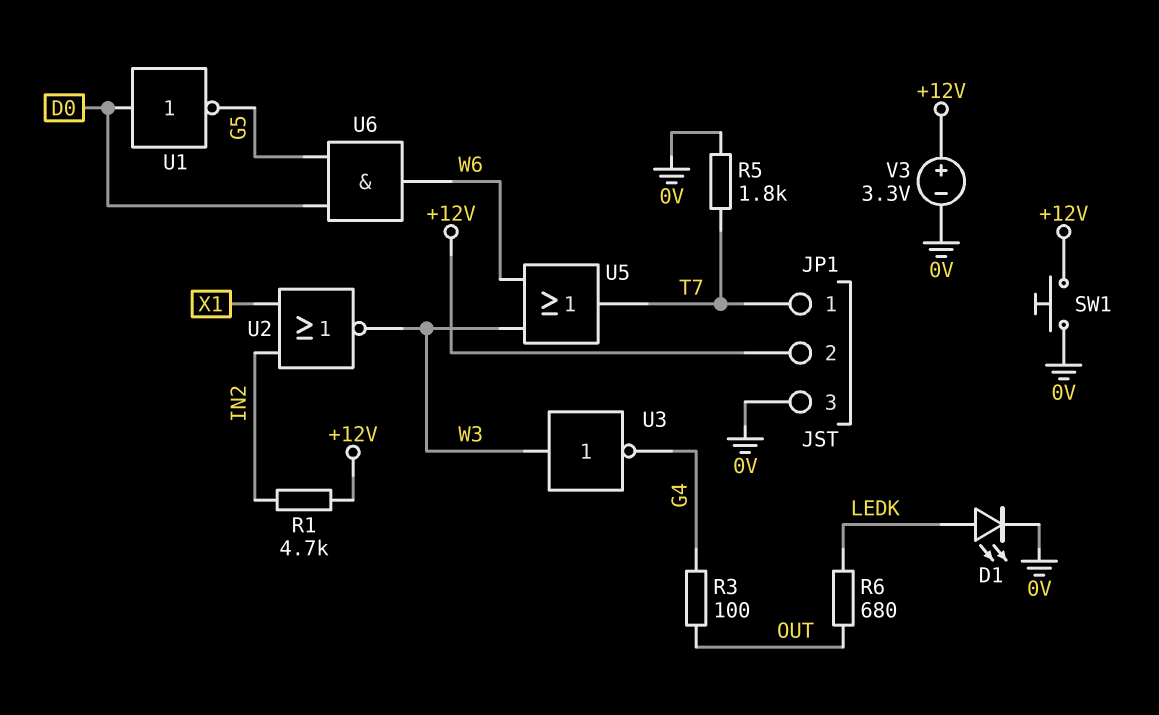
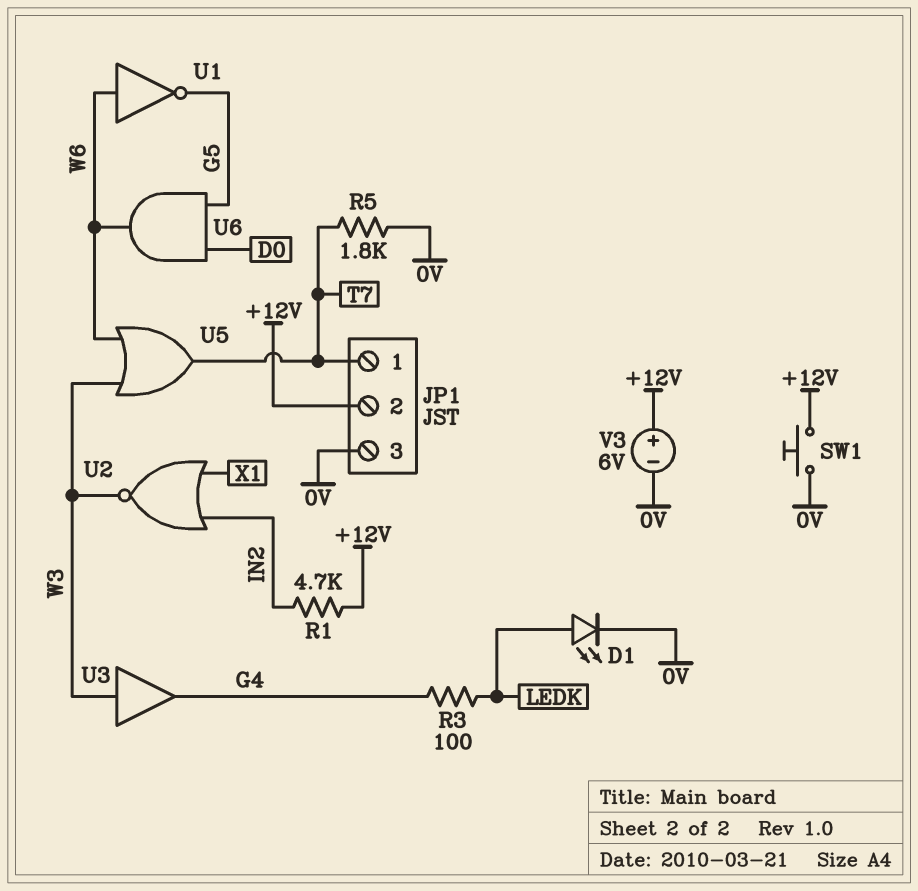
R3: 100 (G4, OUT) -> 100 (G4, LEDK)
R6: 680 (LEDK, OUT) -> none
U1: NOT (in D0, out G5) -> NOT (in W6, out G5)
U3: NOT (in W3, out G4) -> buffer (in W3, out G4)
V3: 3.3V (plus +12V, minus 0V) -> 6V (plus +12V, minus 0V)

